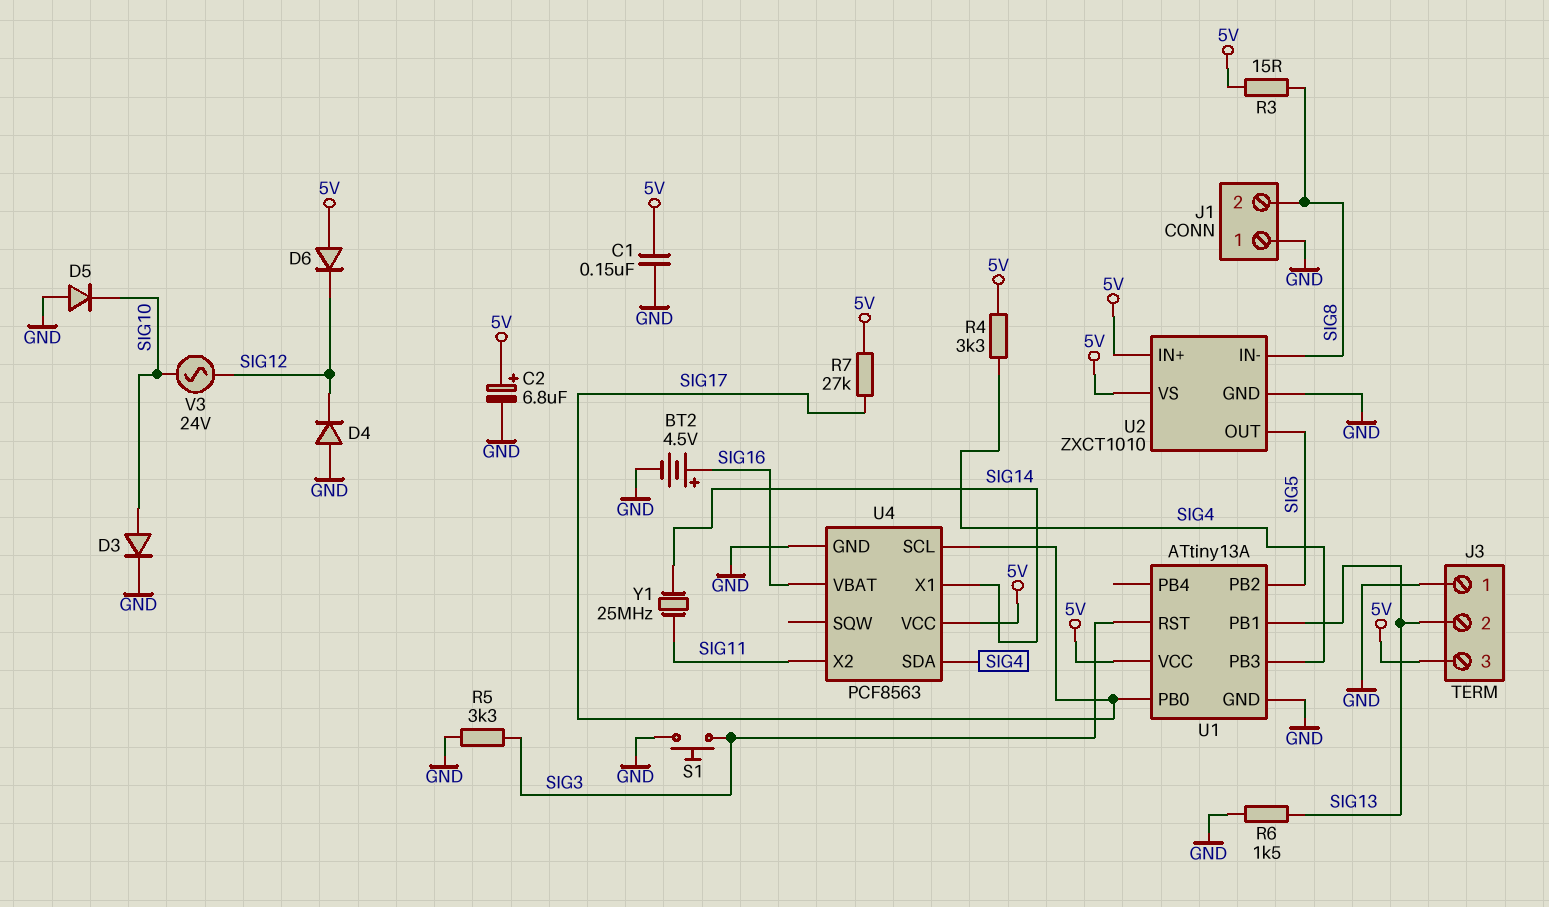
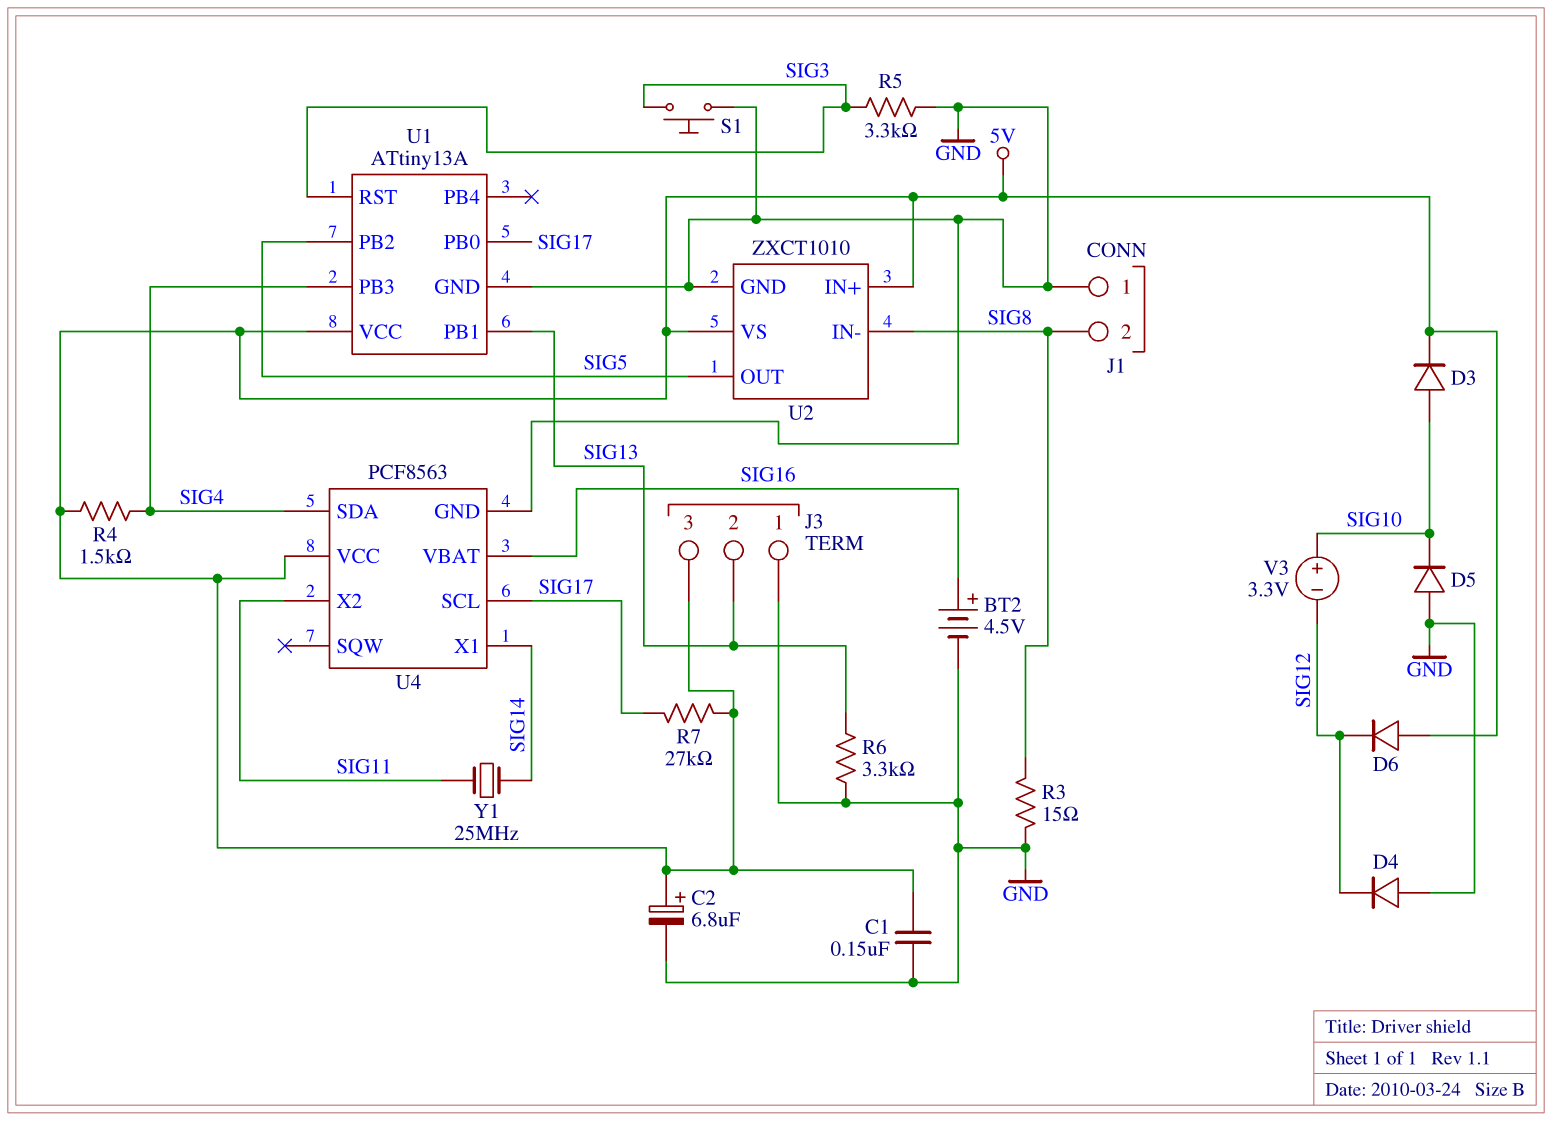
D3: diode (A SIG10, K GND) -> diode (A SIG10, K 5V)
R3: 15 (5V, SIG8) -> 15 (GND, SIG8)
R4: 3.3k (5V, SIG4) -> 1.5k (5V, SIG4)
R6: 1.5k (GND, SIG13) -> 3.3k (GND, SIG13)
V3: AC 24V (SIG10, SIG12) -> 3.3V (plus SIG10, minus SIG12)

